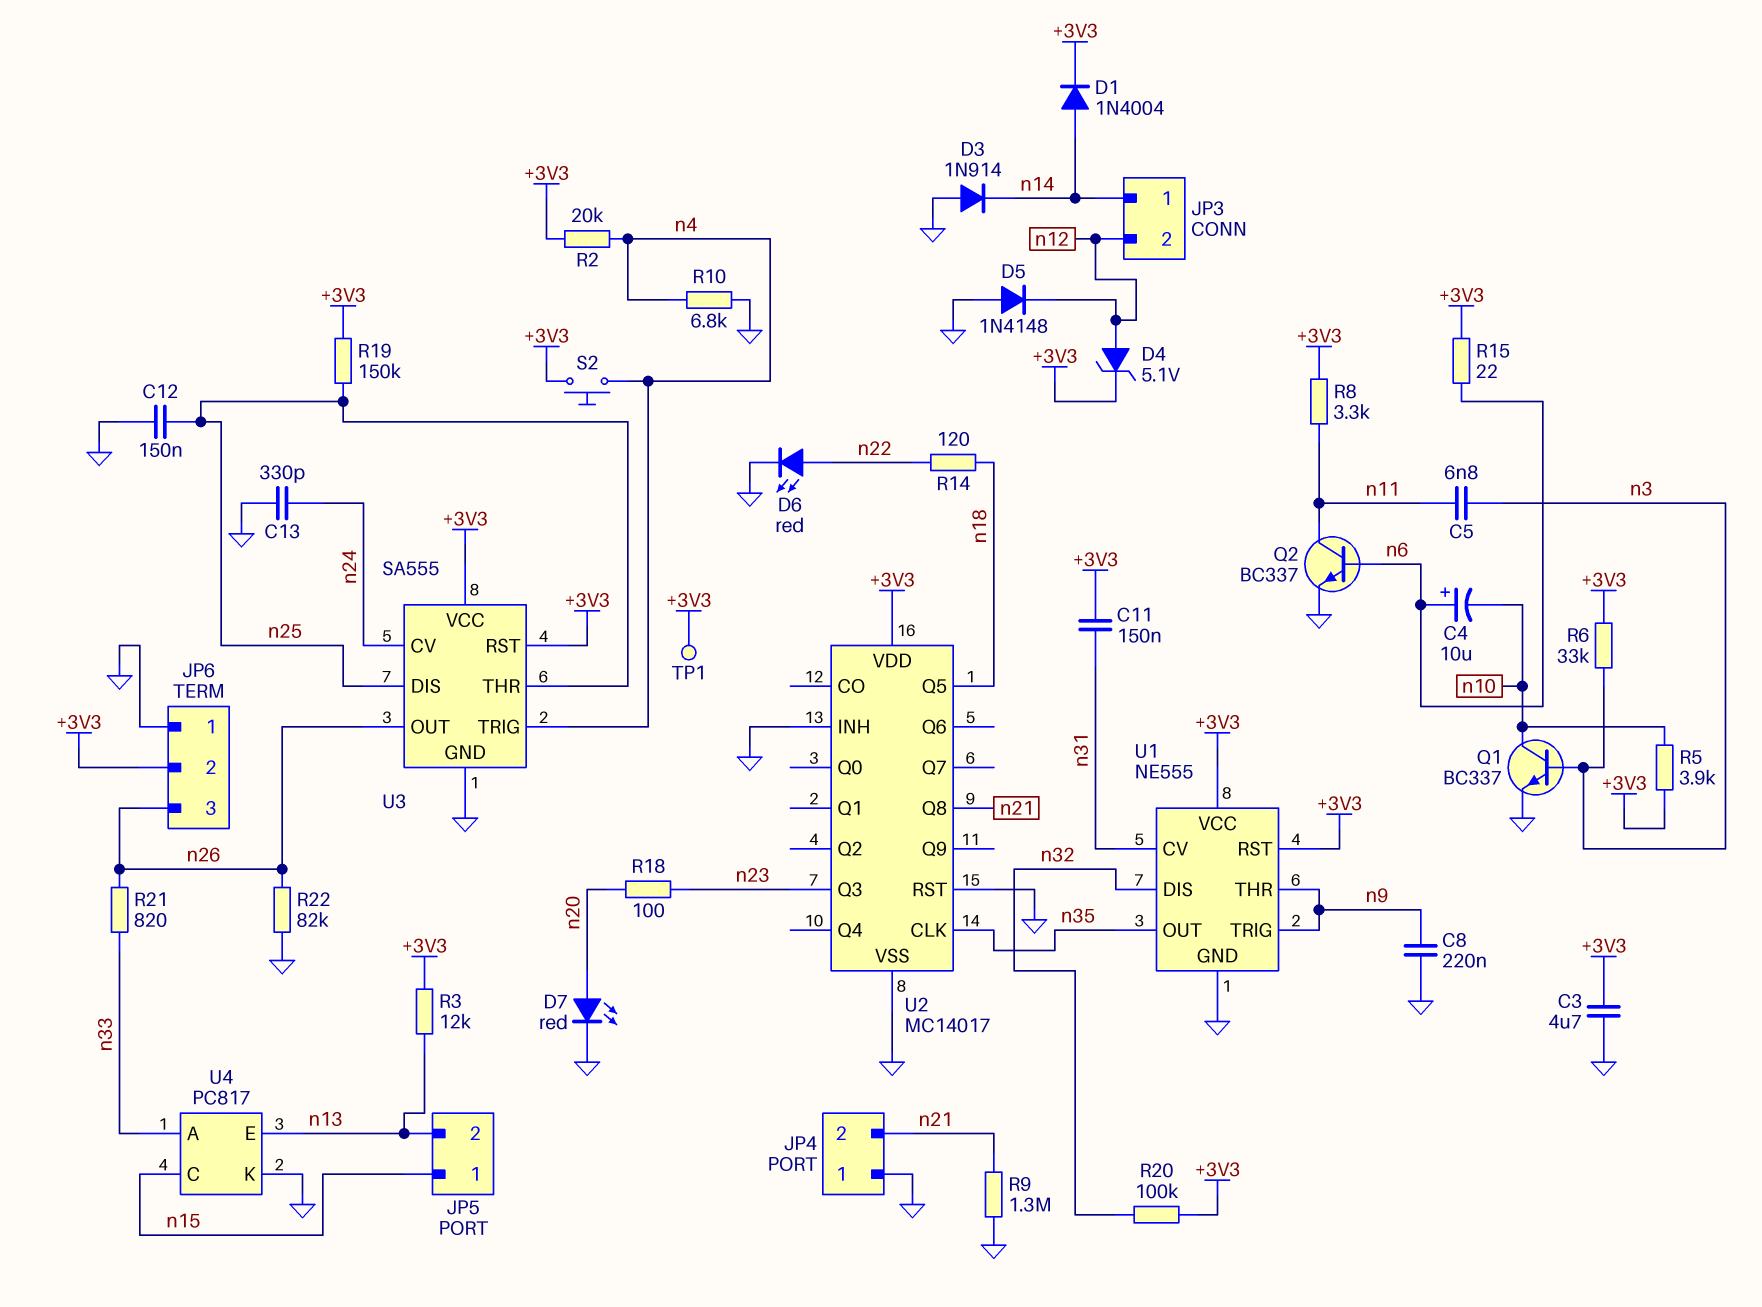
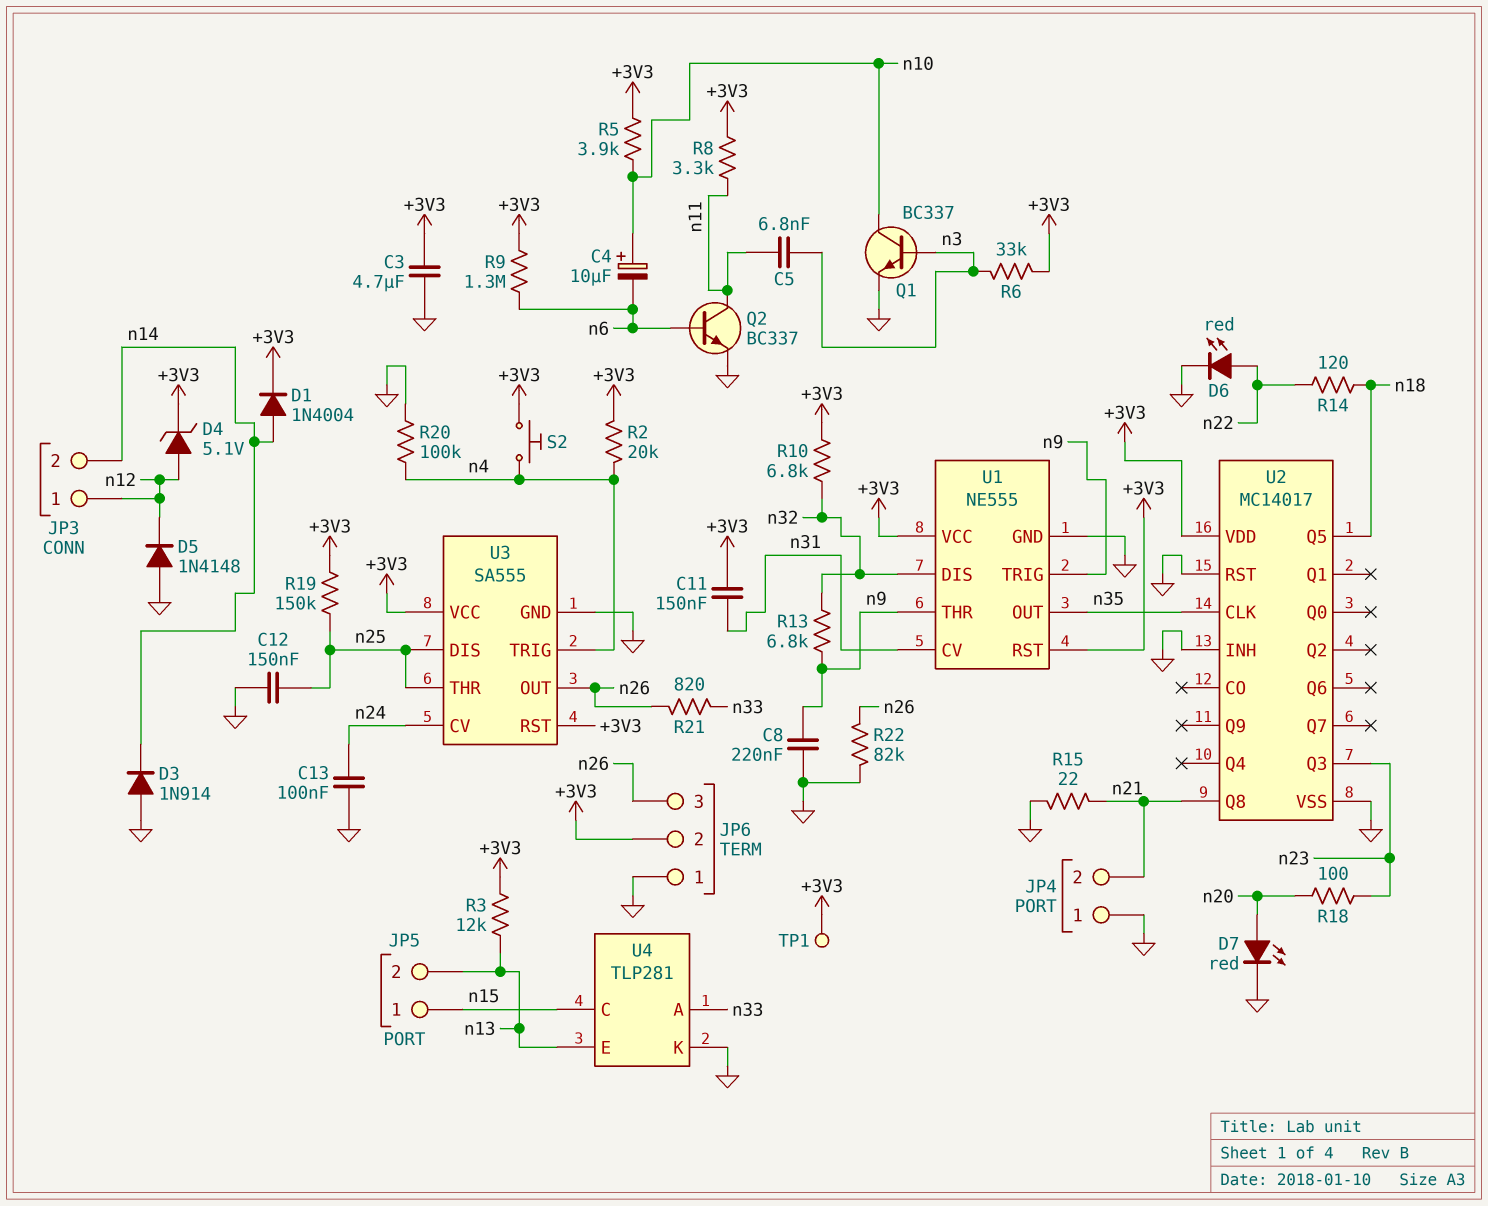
C4: 10uF (plus n6, minus n10) -> 10uF (plus n10, minus n6)
C13: 330pF (GND, n24) -> 100nF (GND, n24)
JP3 pin 1: n14 -> n12
JP3 pin 2: n12 -> n14
R9: 1.3M (GND, n21) -> 1.3M (+3V3, n6)
R10: 6.8k (GND, n4) -> 6.8k (+3V3, n32)
R13: none -> 6.8k (n9, n32)
R15: 22 (+3V3, n6) -> 22 (GND, n21)
R20: 100k (+3V3, n32) -> 100k (GND, n4)
U4: PC817 -> TLP281

